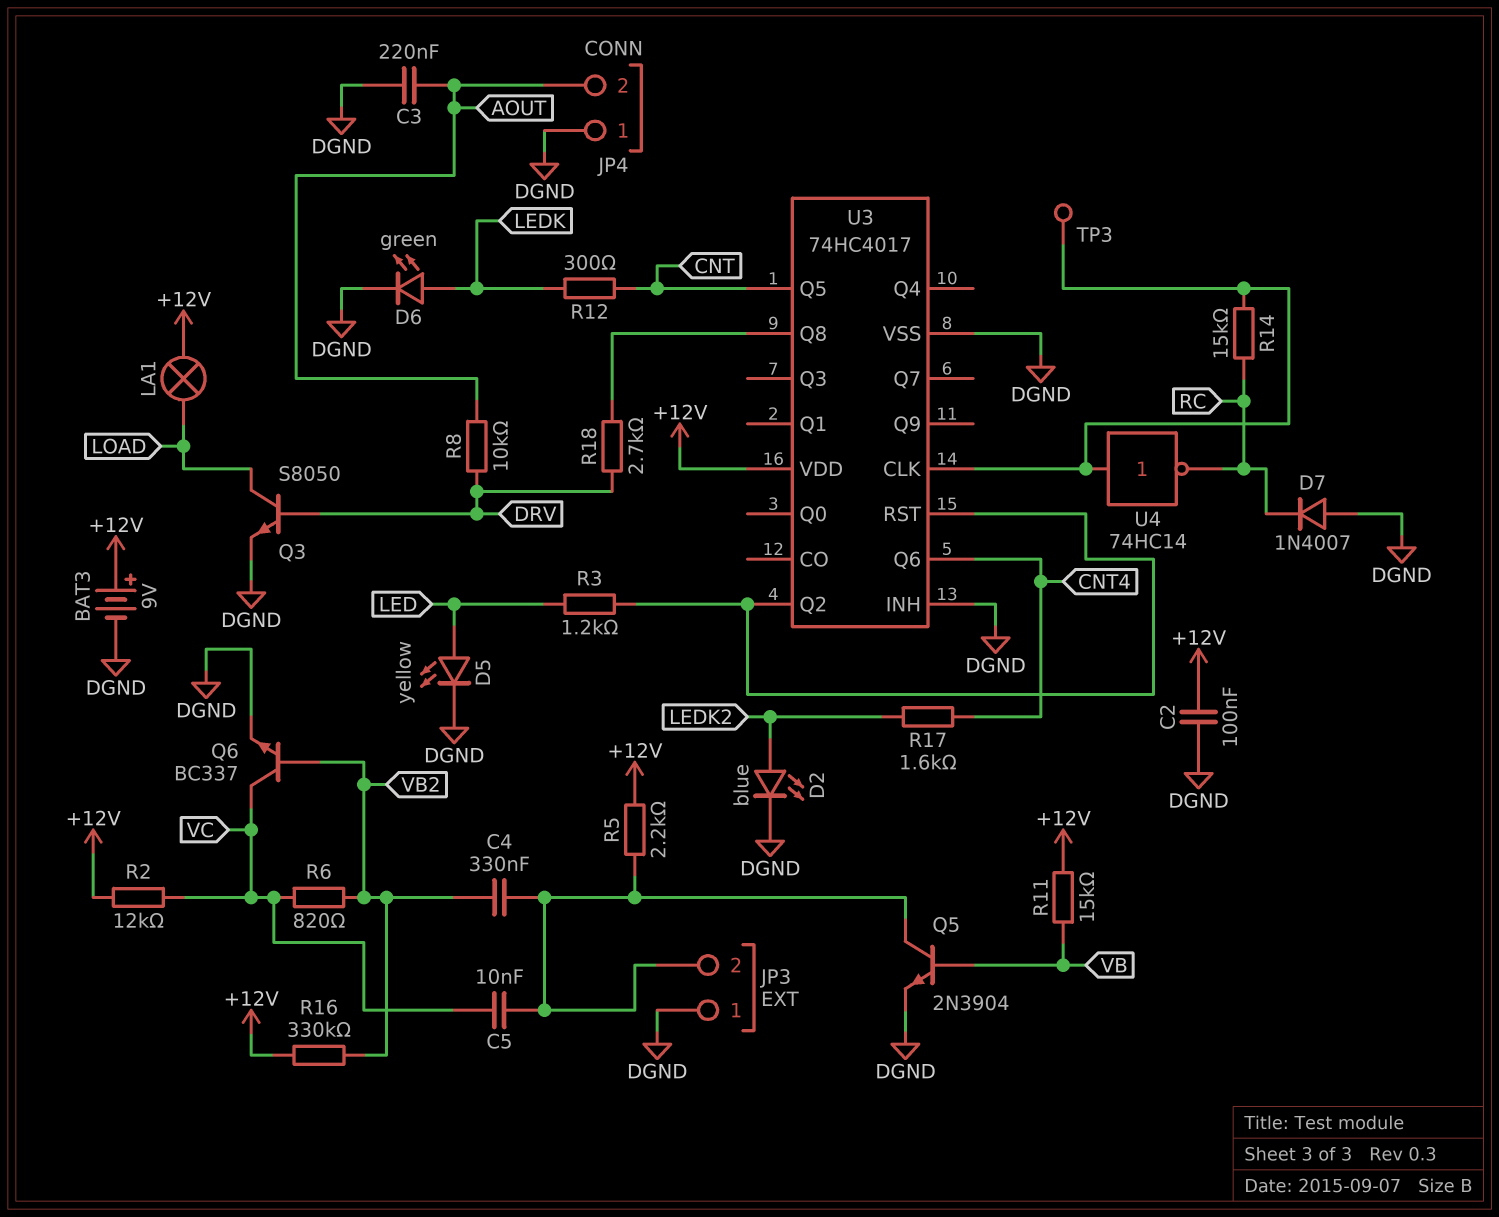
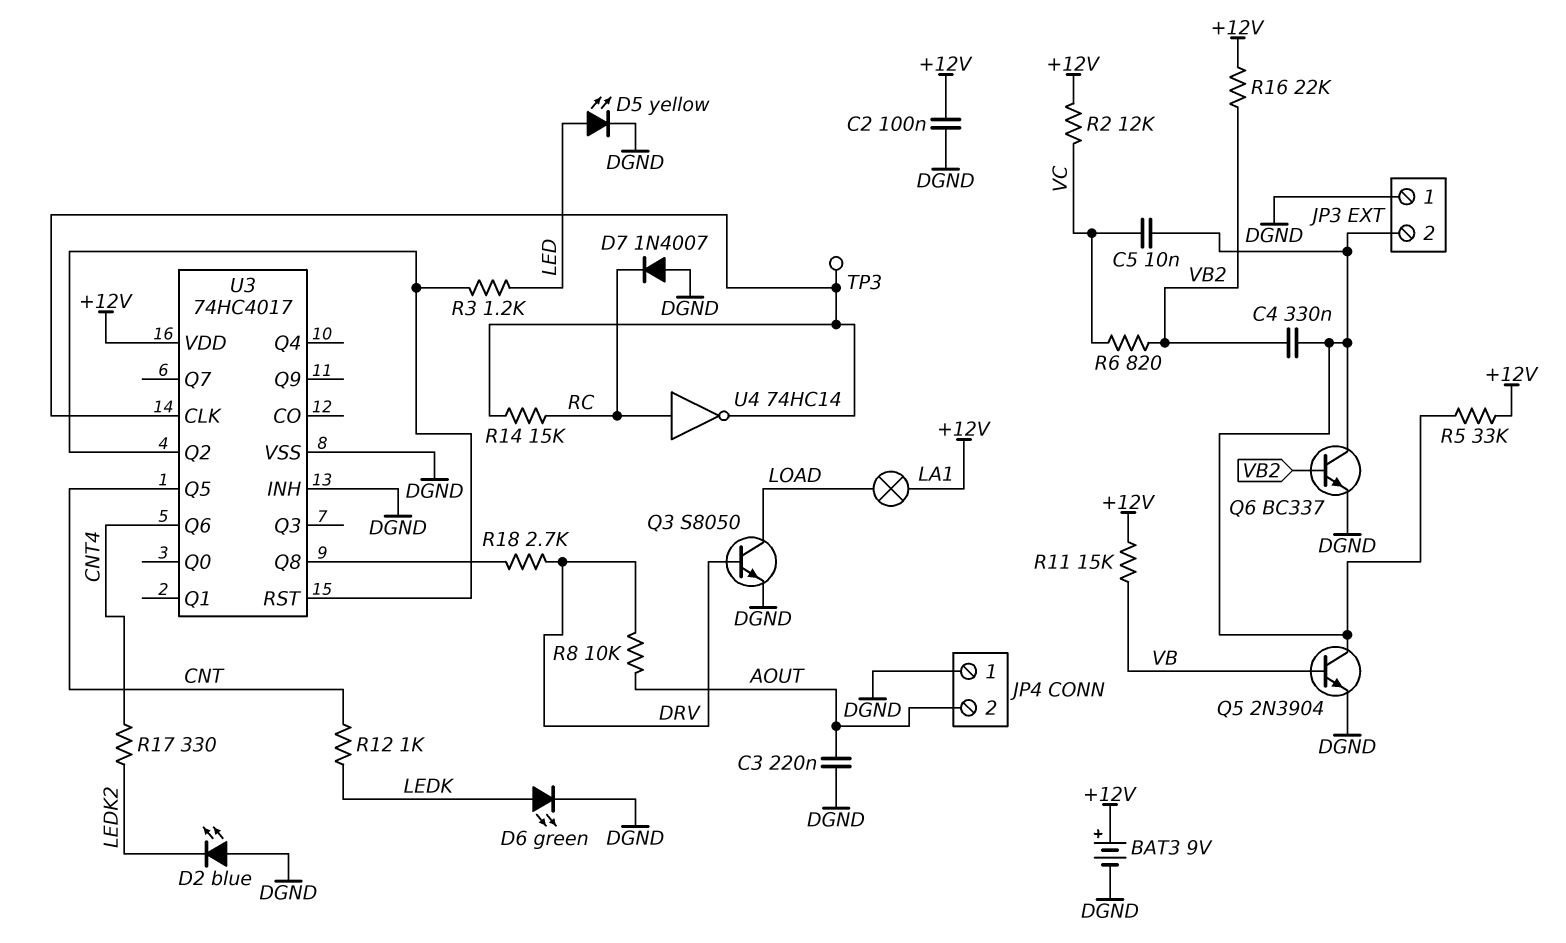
D2: LED blue (A LEDK2, K DGND) -> LED blue (A DGND, K LEDK2)
Q6: NPN BC337 (B VB2, C VC, E DGND) -> NPN BC337 (B VB2, C JP3/2, E DGND)
R5: 2.2k (+12V, JP3/2) -> 33k (+12V, JP3/2)
R12: 300 (CNT, LEDK) -> 1k (CNT, LEDK)
R16: 330k (+12V, VB2) -> 22k (+12V, VB2)
R17: 1.6k (CNT4, LEDK2) -> 330 (CNT4, LEDK2)
U4: NOT 74HC14 (in U3/CLK, out RC) -> NOT 74HC14 (in RC, out U3/CLK)

